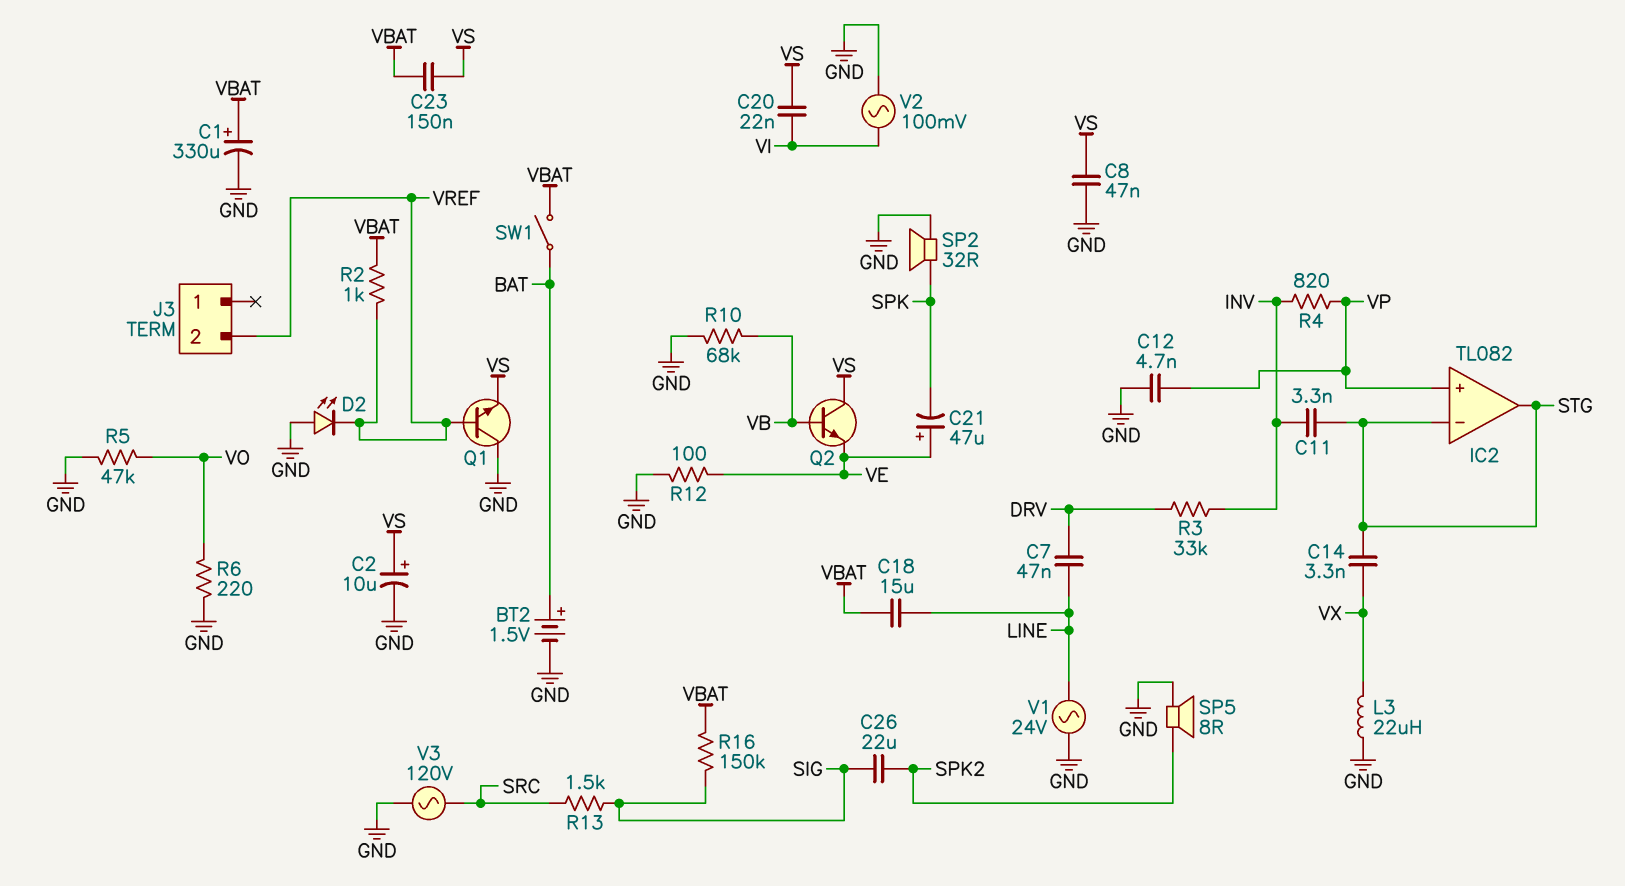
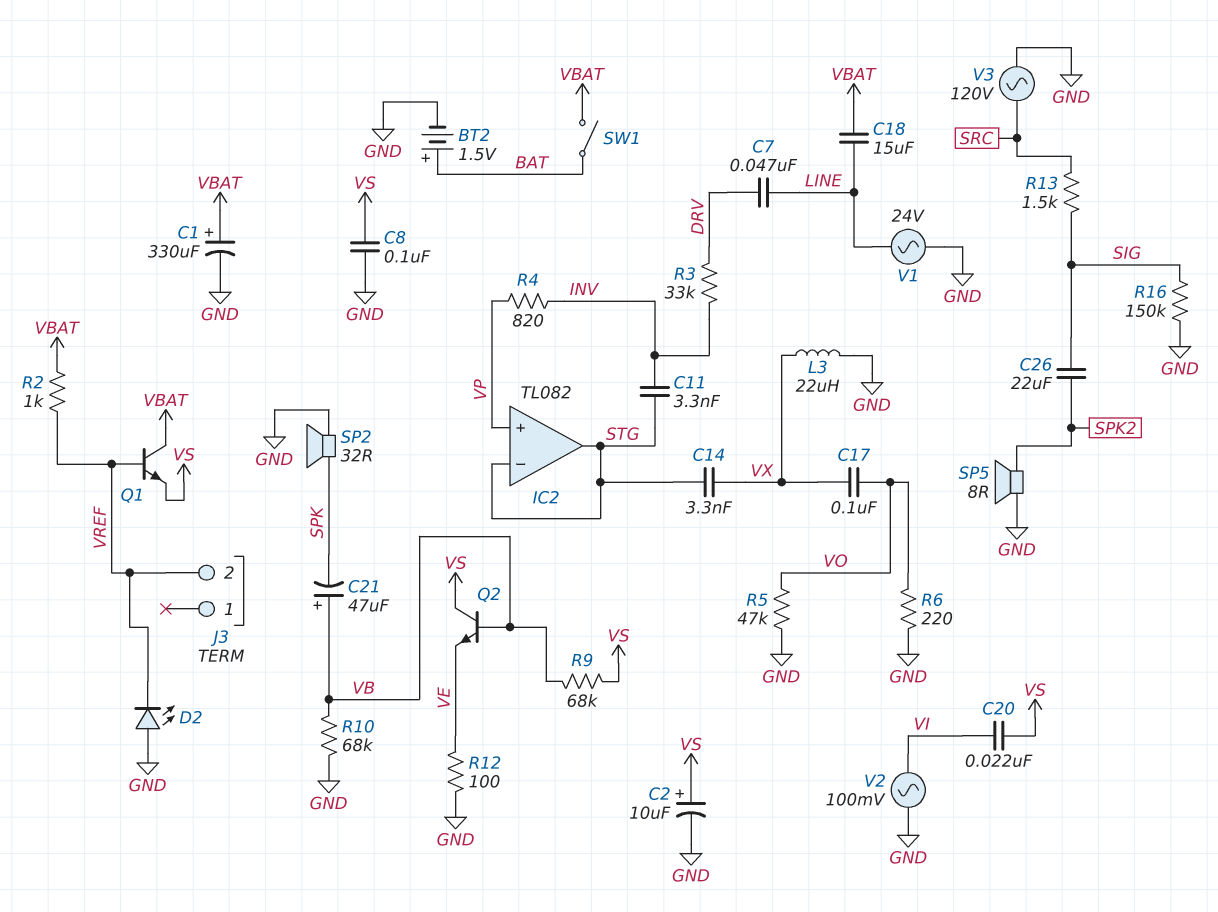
C8: 47nF (GND, VS) -> 100nF (GND, VS)
C12: 4.7nF (GND, VP) -> none
C17: none -> 100nF (VO, VX)
C21: 47uF (plus VE, minus SPK) -> 47uF (plus VB, minus SPK)
C23: 150nF (VBAT, VS) -> none
Q1: NPN (B VREF, C GND, E VS) -> NPN (B VREF, C VBAT, E VS)
R9: none -> 68k (VB, VS)
R16: 150k (SIG, VBAT) -> 150k (GND, SIG)

